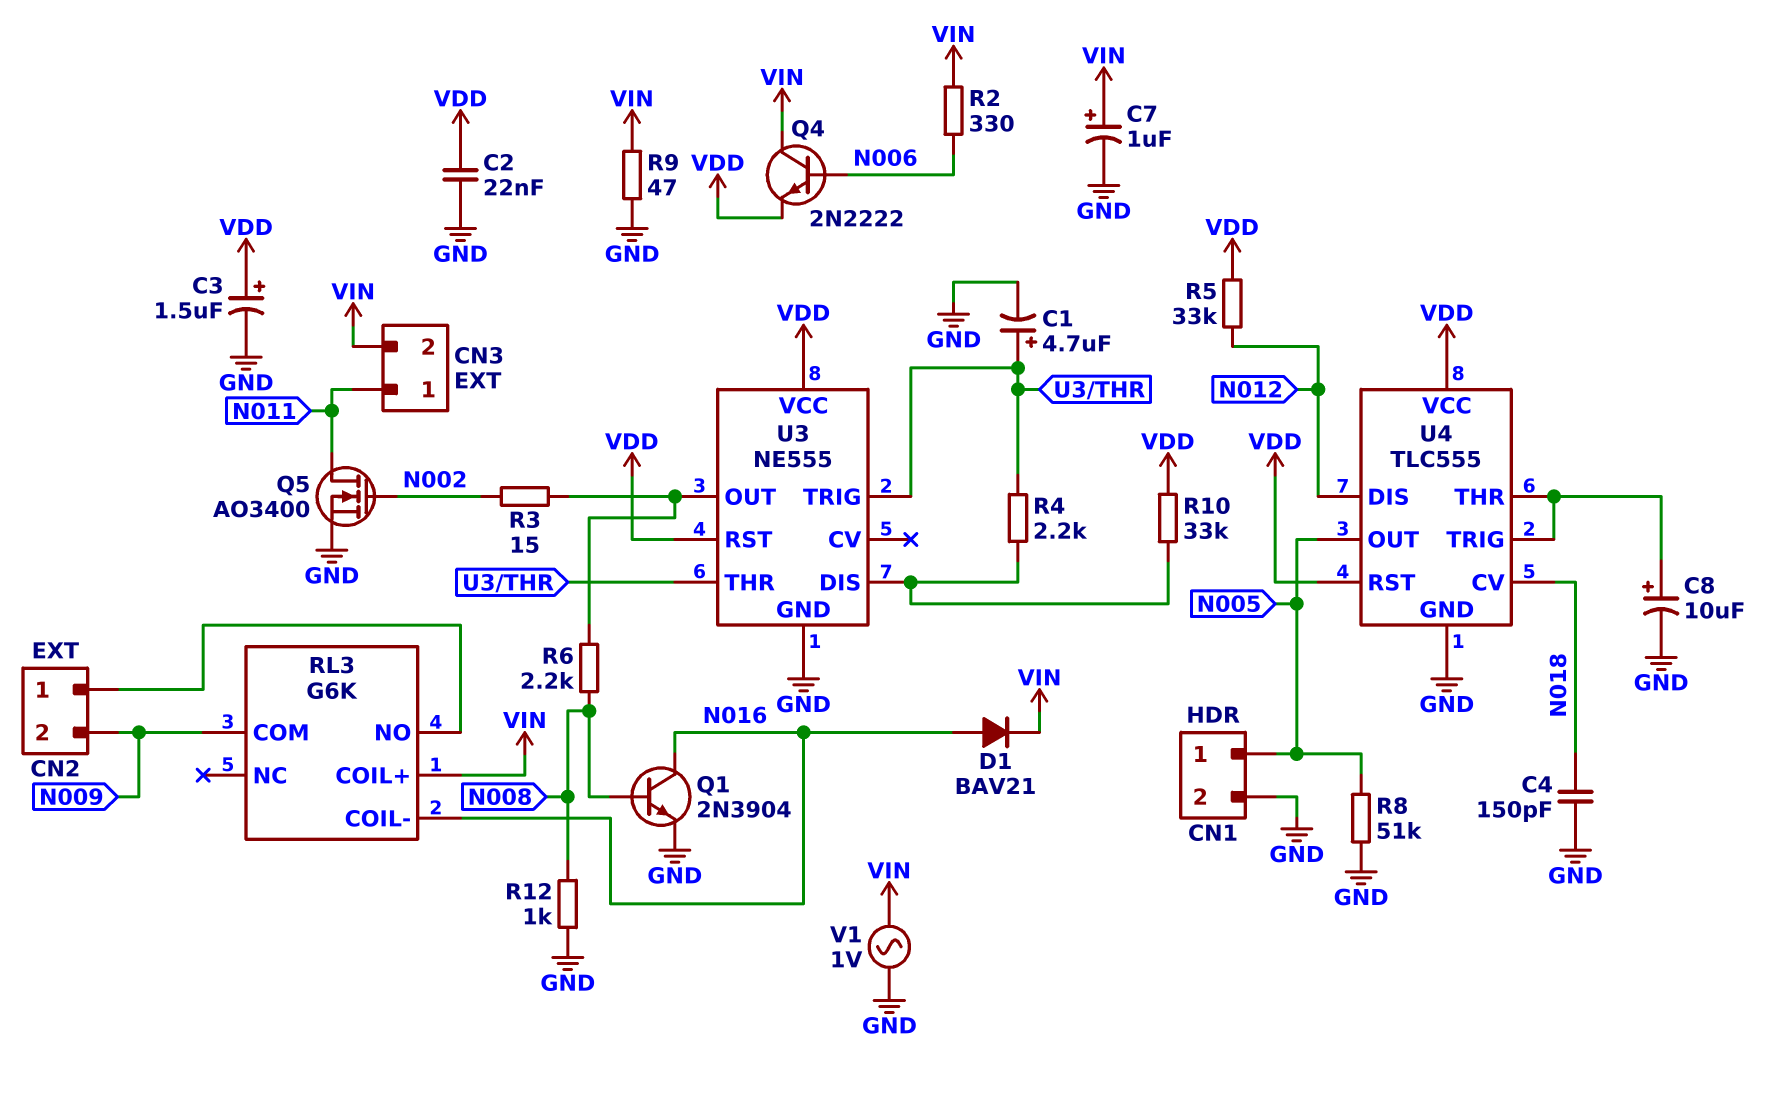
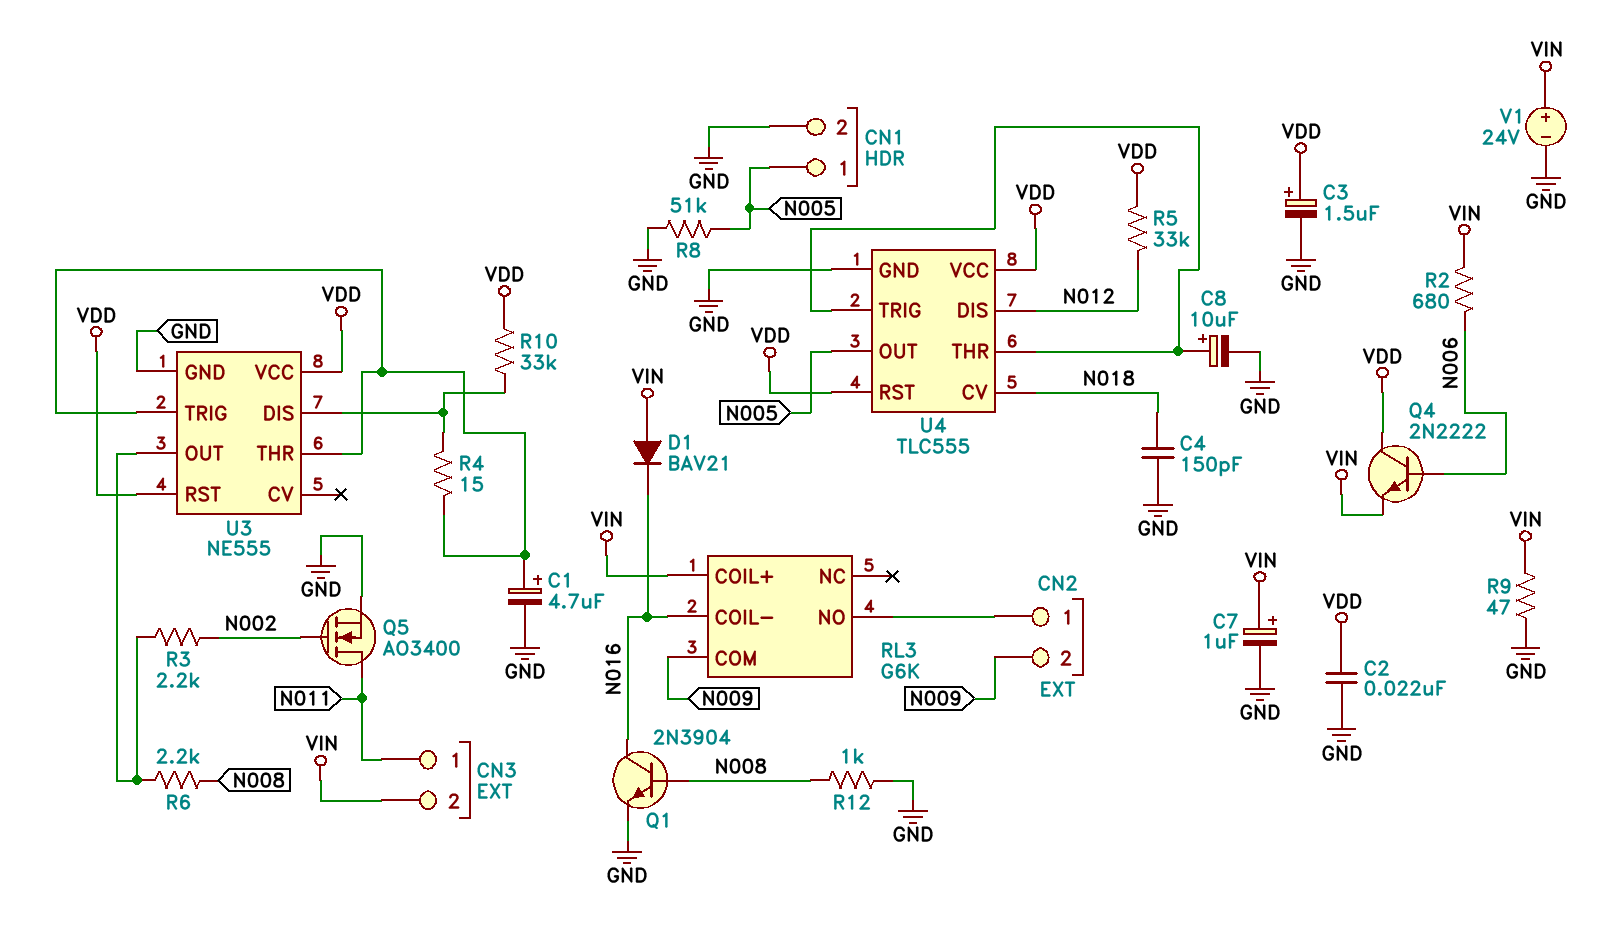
D1: diode BAV21 (A N016, K VIN) -> diode BAV21 (A VIN, K N016)
Q4: NPN 2N2222 (B N006, C VIN, E VDD) -> NPN 2N2222 (B N006, C VDD, E VIN)
R2: 330 (N006, VIN) -> 680 (N006, VIN)
R3: 15 (N002, U3/OUT) -> 2.2k (N002, U3/OUT)
R4: 2.2k (U3/DIS, U3/THR) -> 15 (U3/DIS, U3/THR)
V1: AC 1V (GND, VIN) -> 24V (plus VIN, minus GND)

